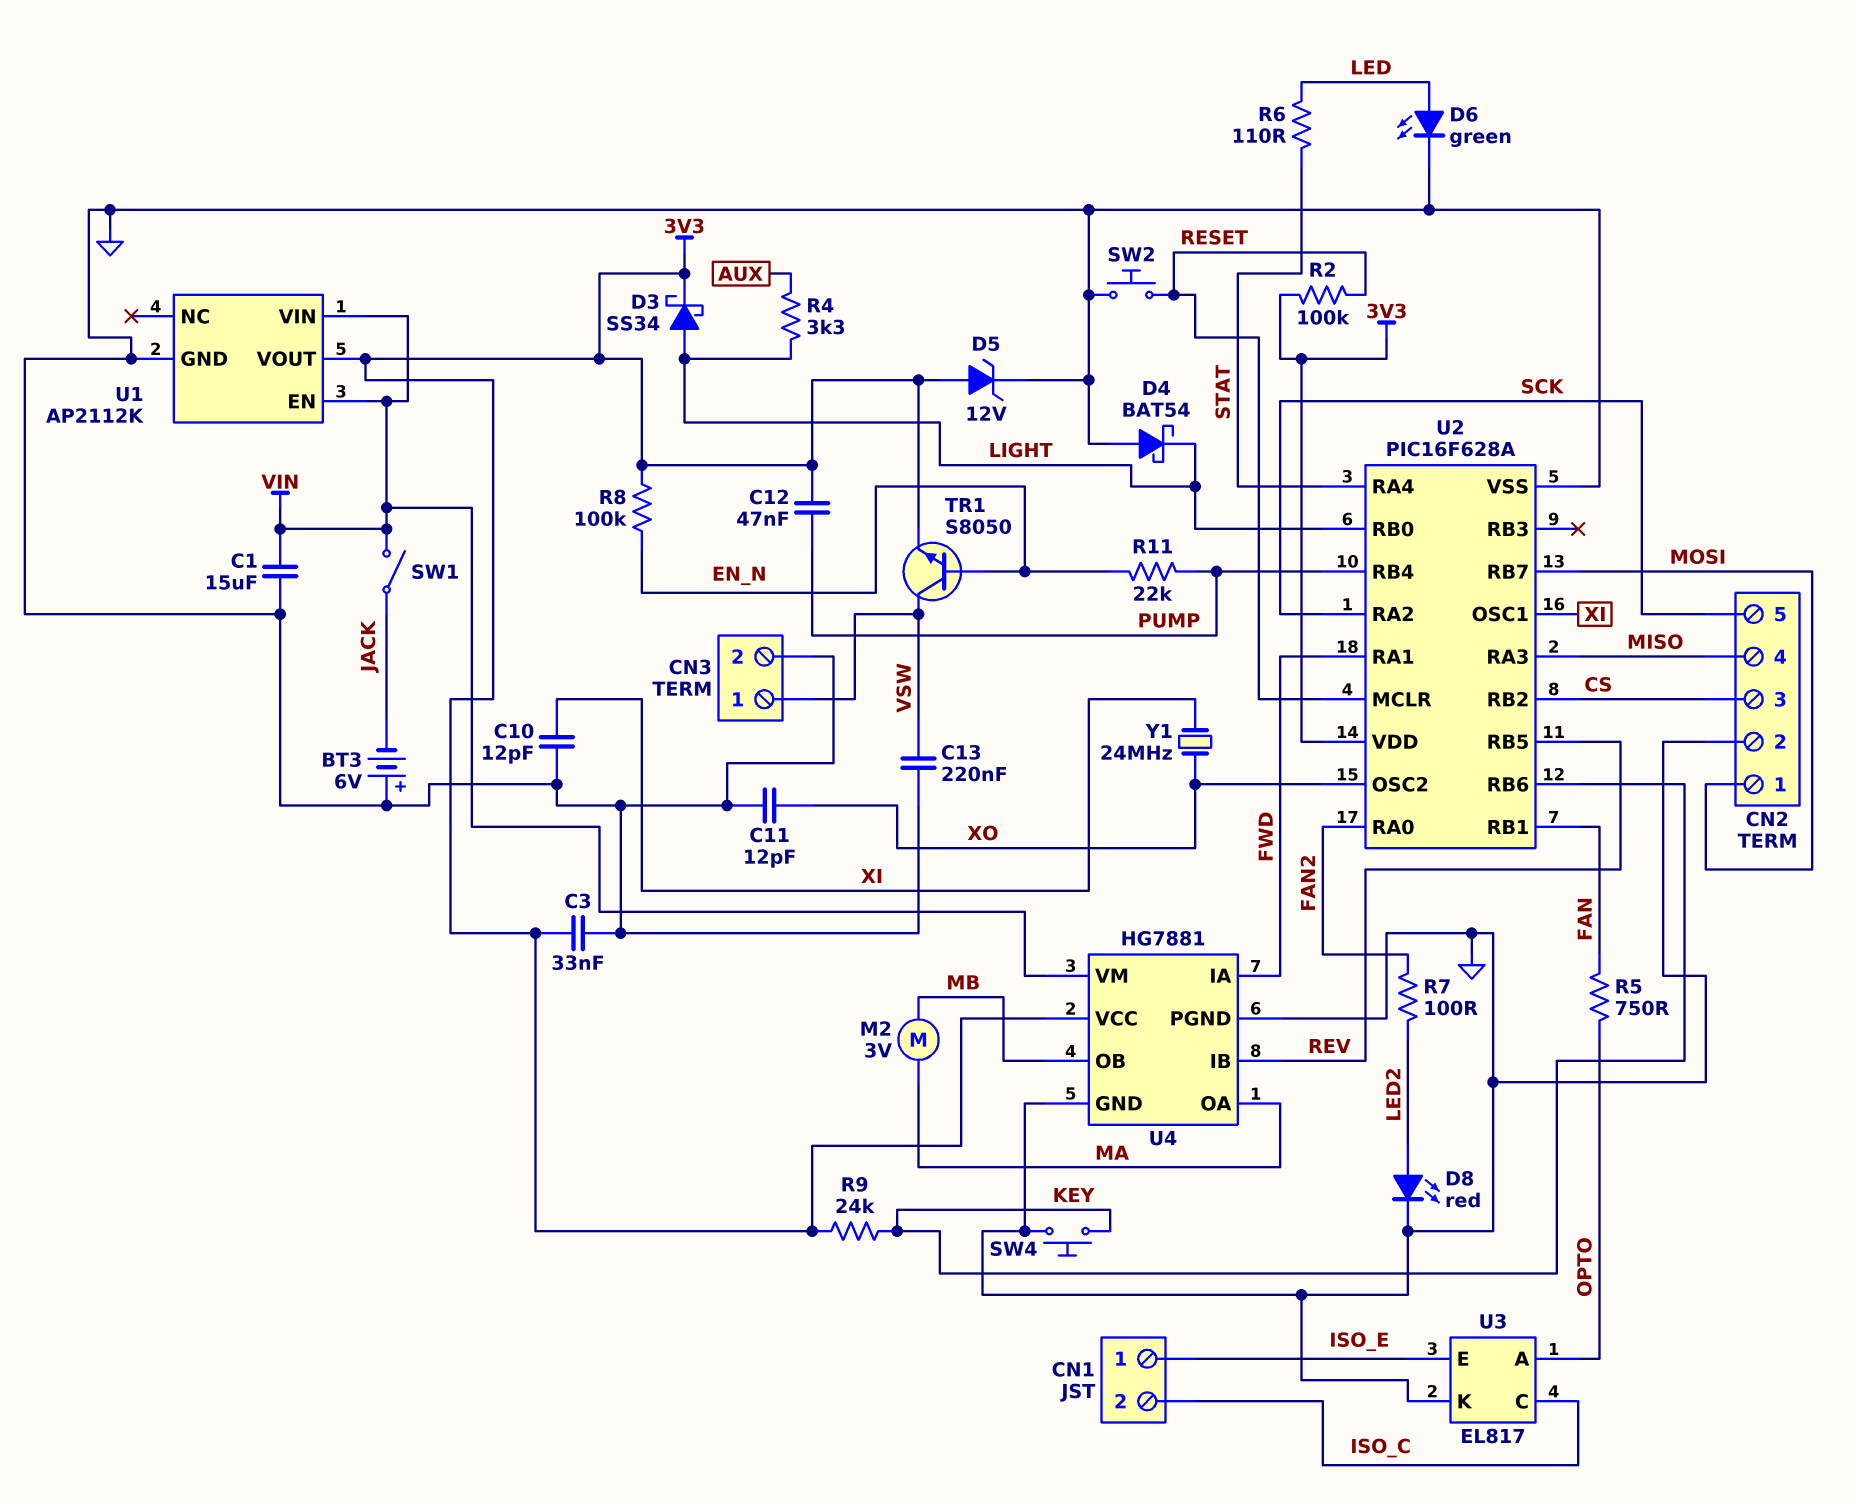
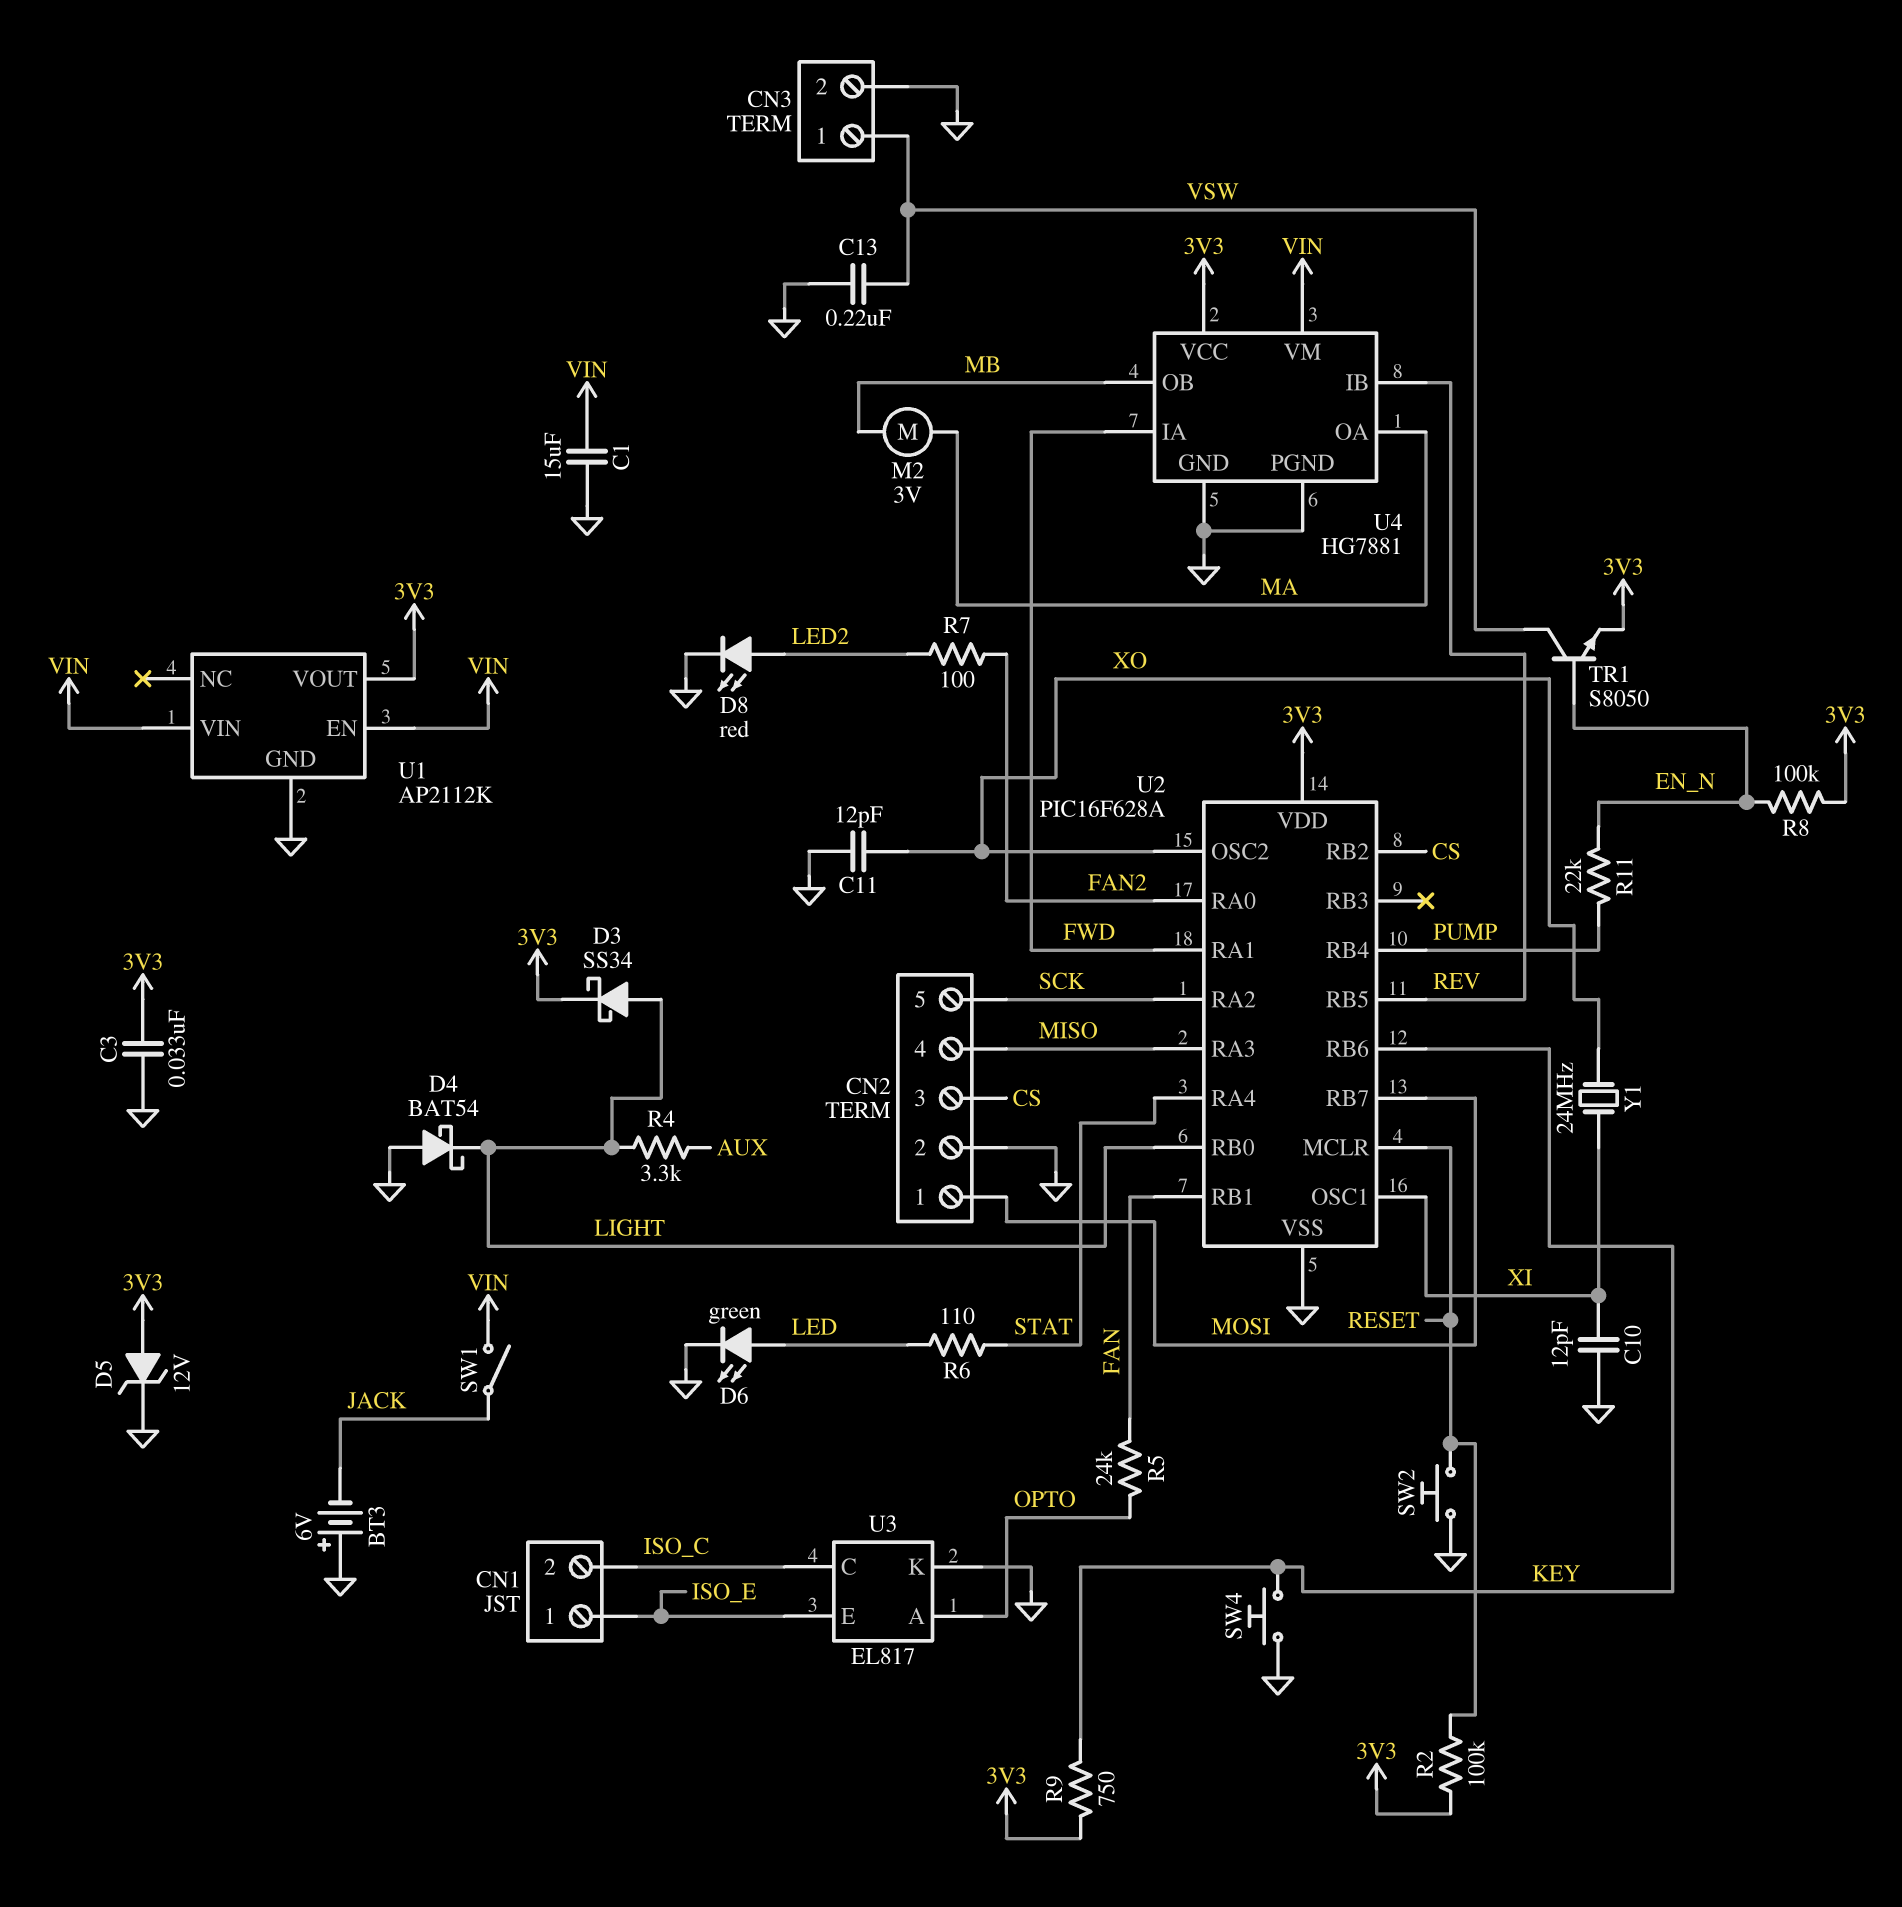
C12: 47nF (3V3, PUMP) -> none
R5: 750 (FAN, OPTO) -> 24k (FAN, OPTO)
R9: 24k (3V3, KEY) -> 750 (3V3, KEY)

